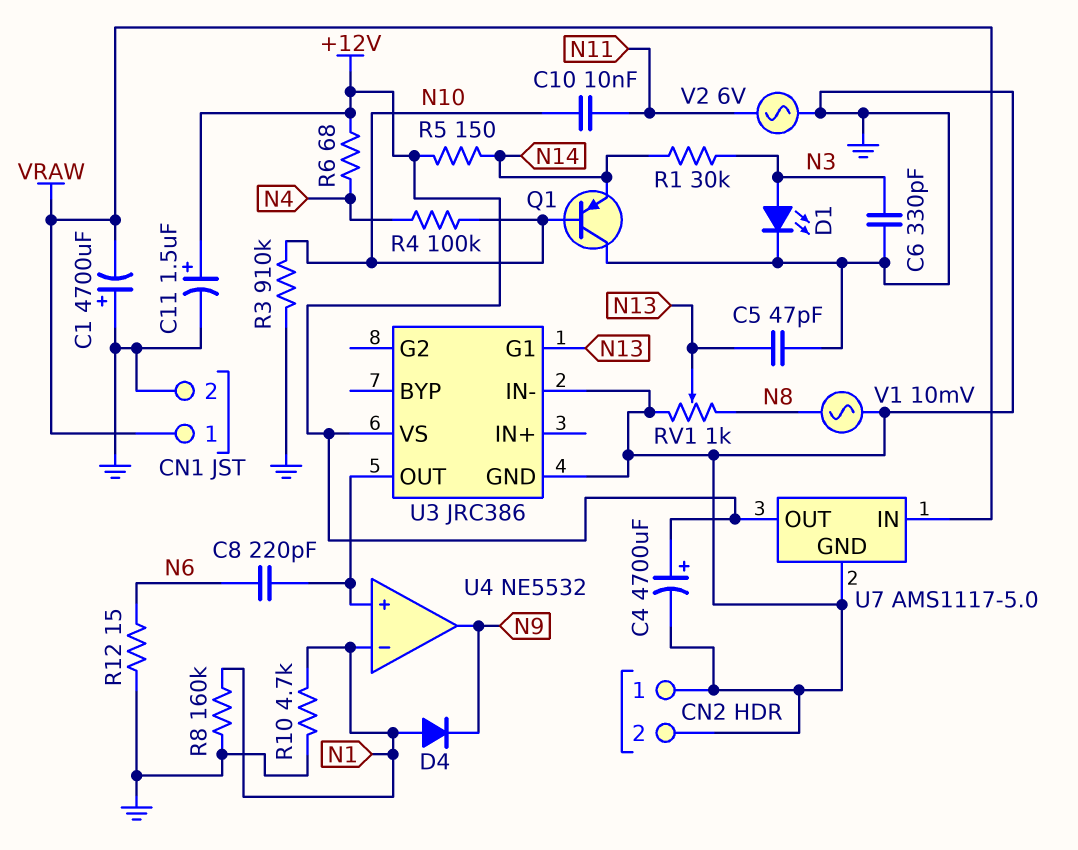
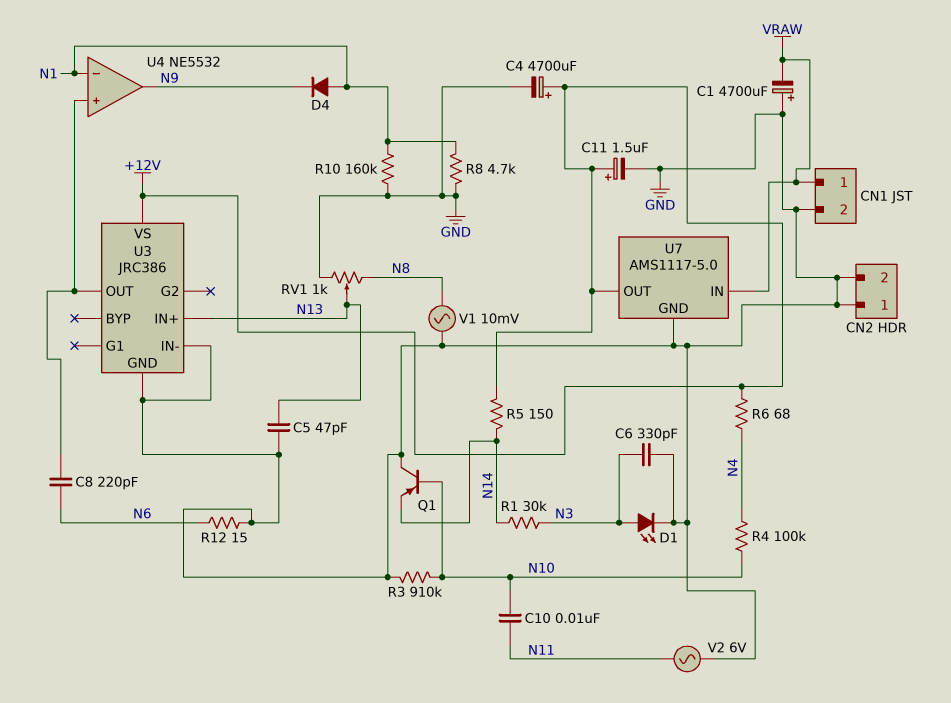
R8: 160k (GND, N1) -> 4.7k (GND, N1)
R10: 4.7k (GND, N1) -> 160k (GND, N1)
U3 pin G1: N13 -> none
U3 pin IN+: none -> N13

